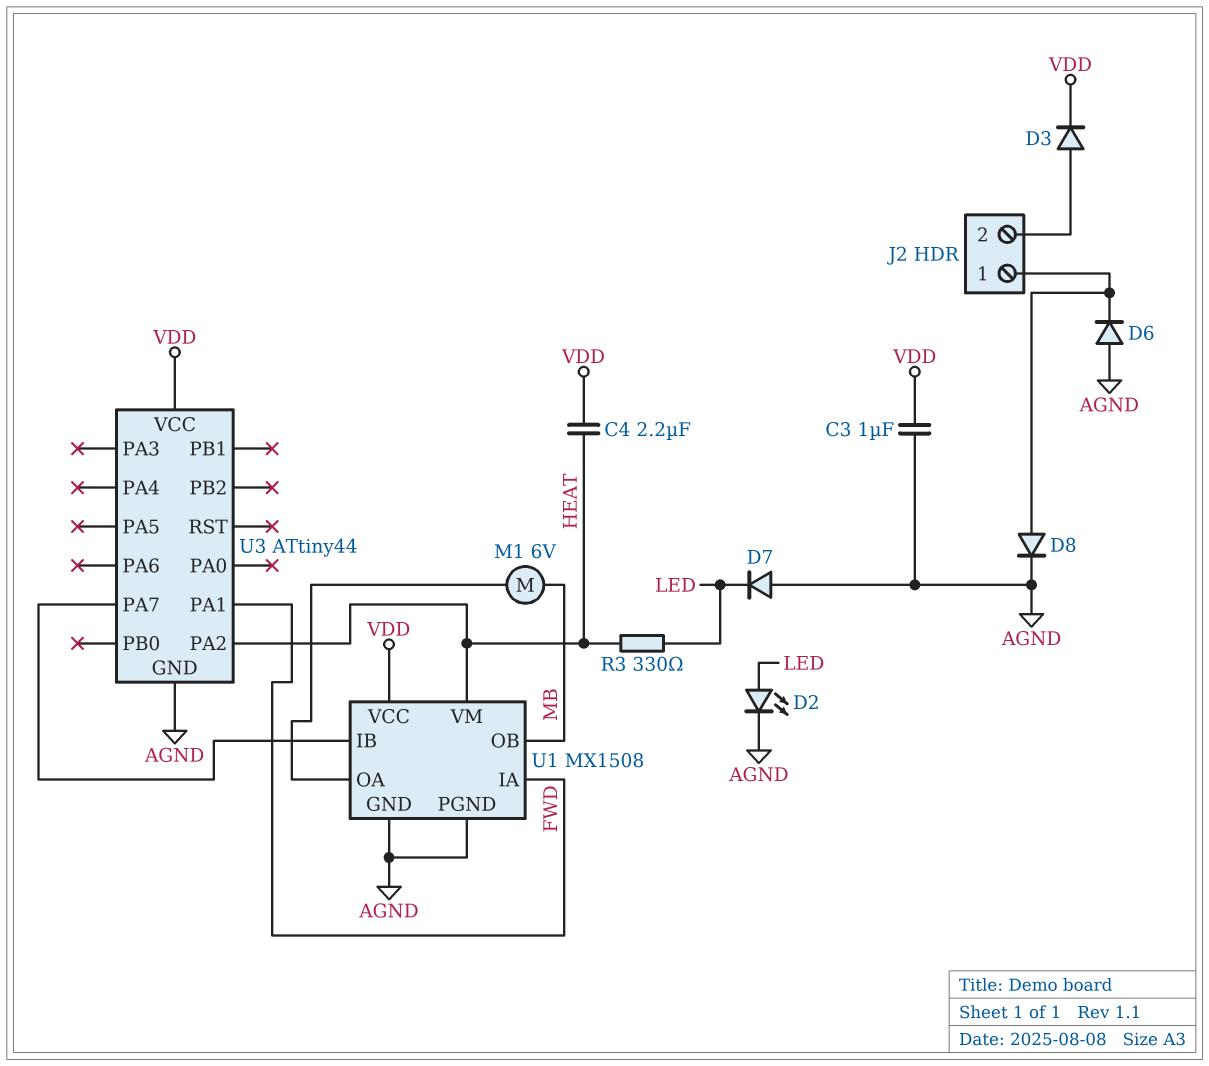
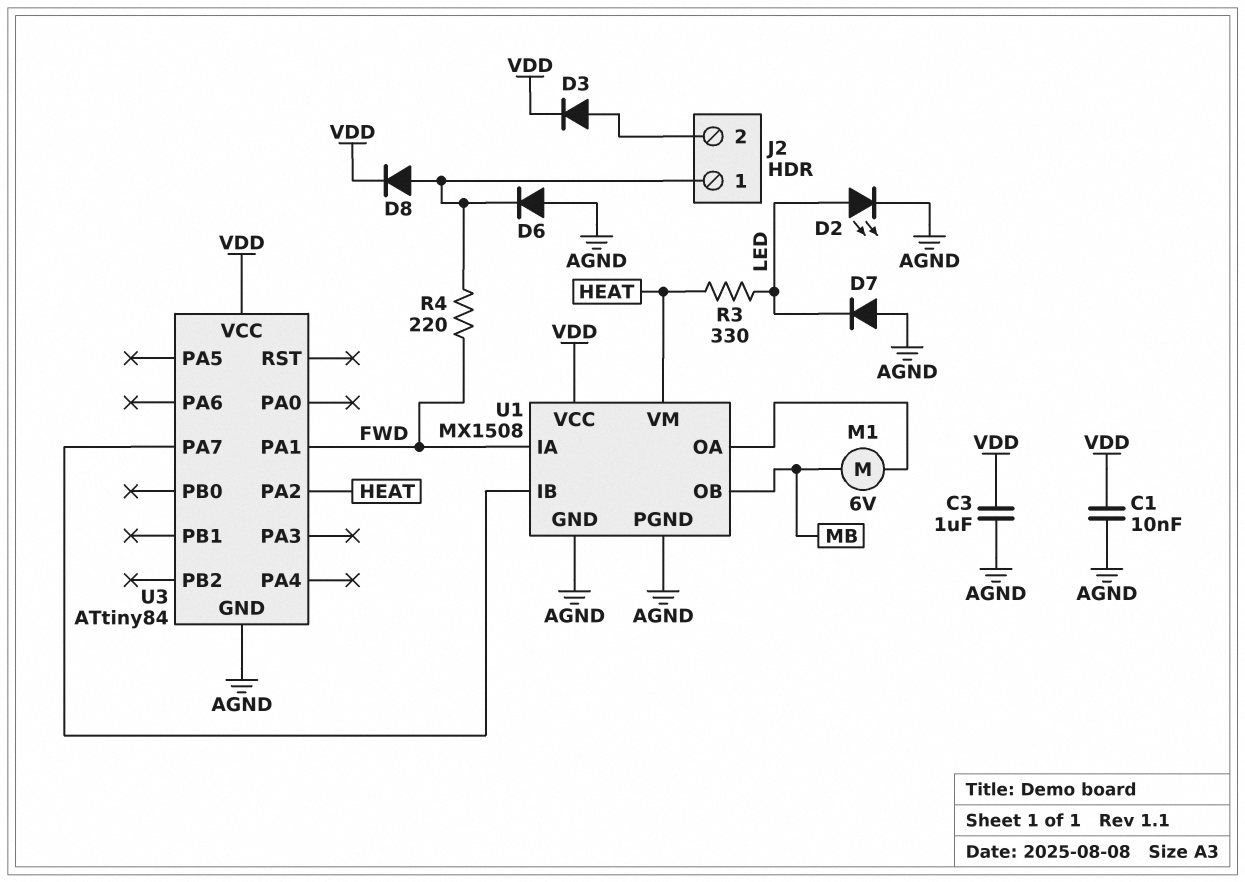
C1: none -> 10nF (AGND, VDD)
C4: 2.2uF (HEAT, VDD) -> none
D8: diode (A J2/1, K AGND) -> diode (A J2/1, K VDD)
R4: none -> 220 (FWD, J2/1)
U3: ATtiny44 -> ATtiny84

